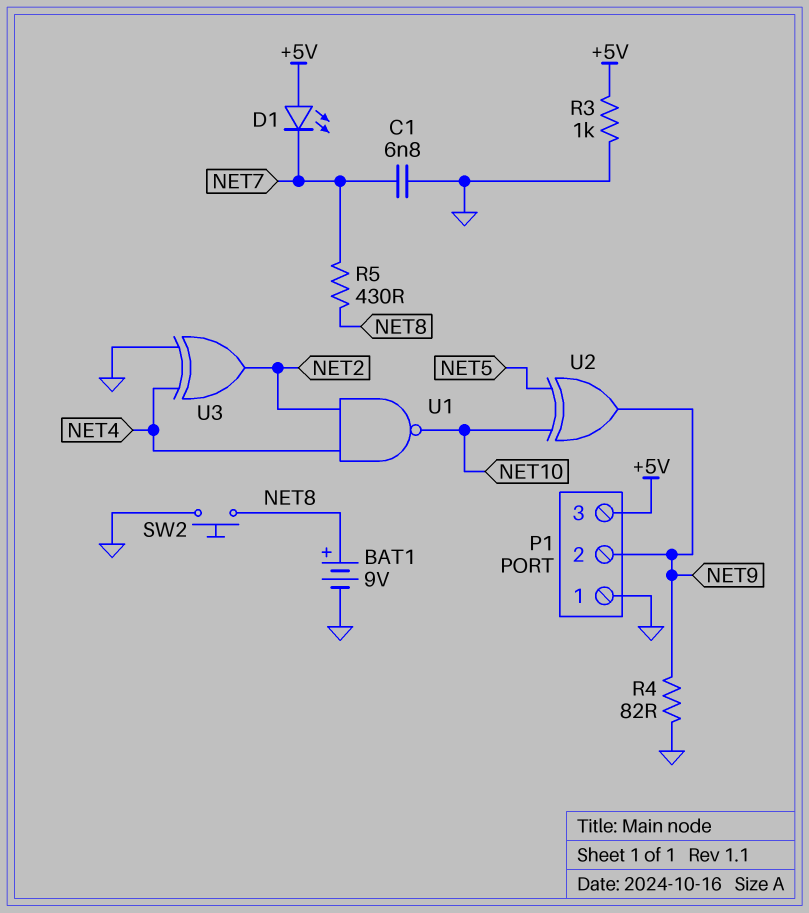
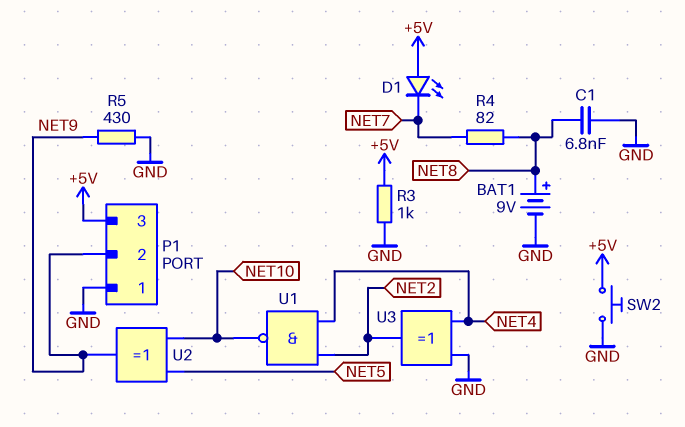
C1: 6.8nF (GND, NET7) -> 6.8nF (GND, NET8)
R4: 82 (GND, NET9) -> 82 (NET7, NET8)
R5: 430 (NET7, NET8) -> 430 (GND, NET9)
SW2: button (GND, NET8) -> button (+5V, GND)

